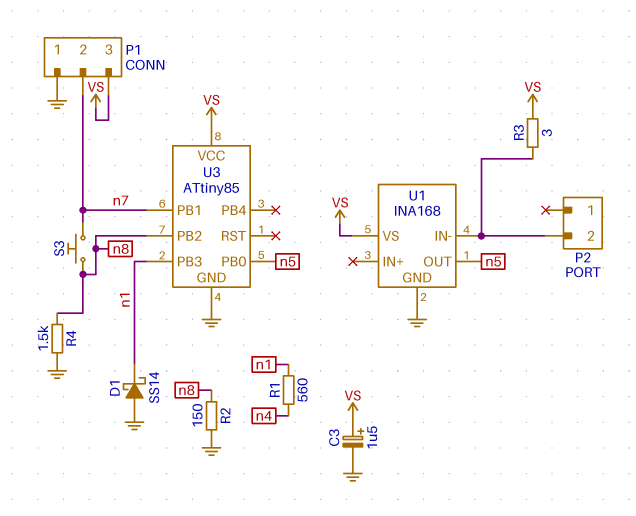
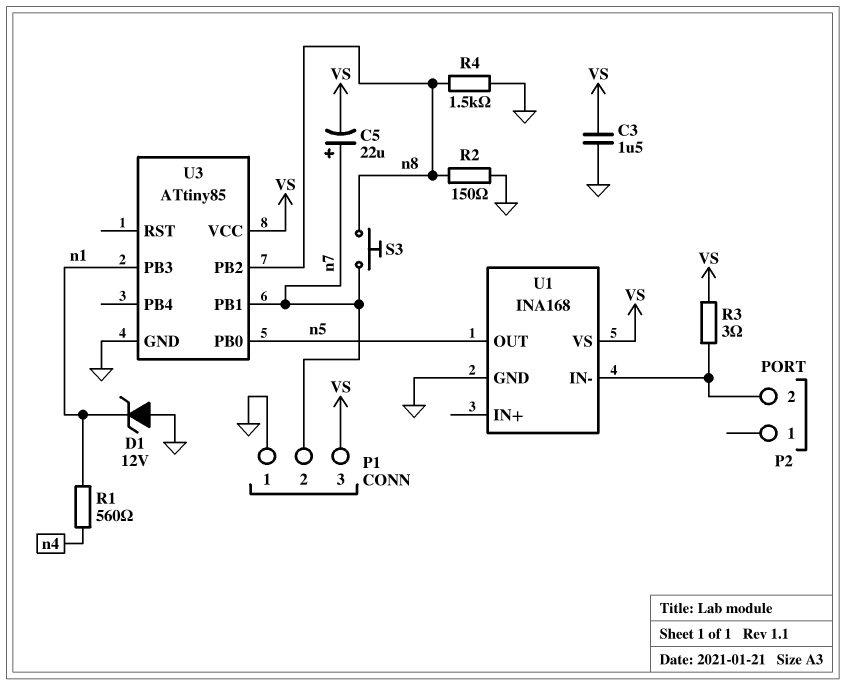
C3: 1.5uF (plus VS, minus GND) -> 1.5uF (GND, VS)
C5: none -> 22uF (plus n7, minus VS)
D1: schottky SS14 (A GND, K n1) -> zener 12V (A GND, K n1)

